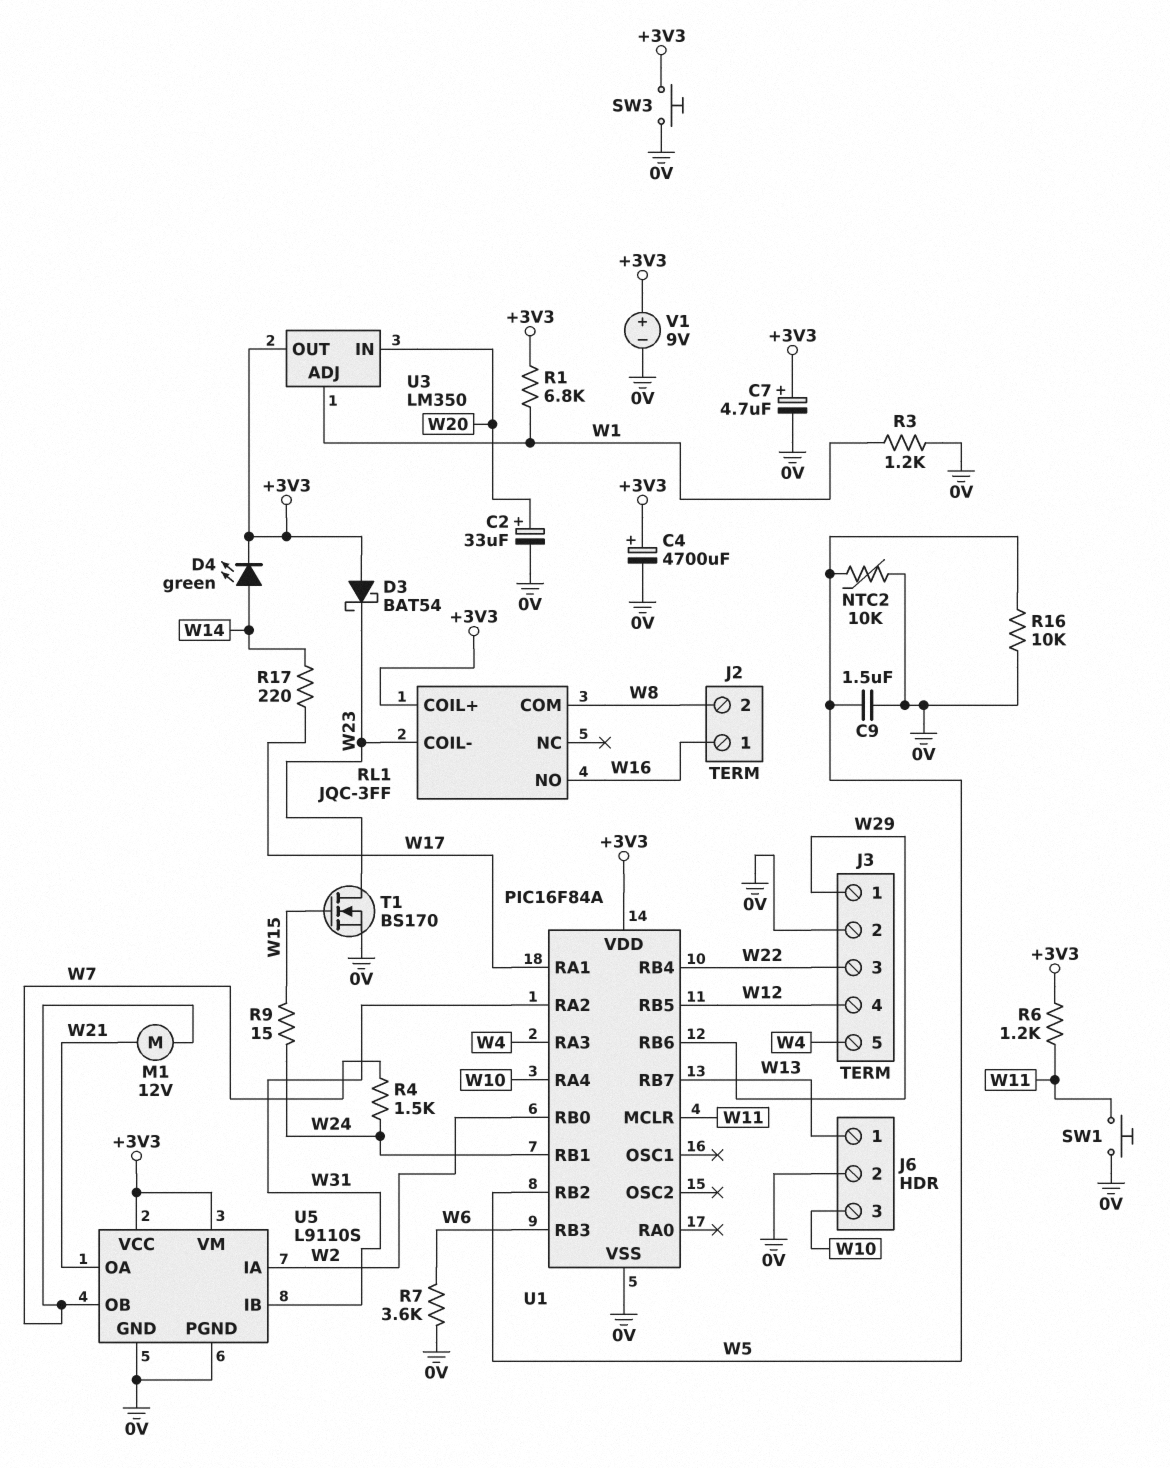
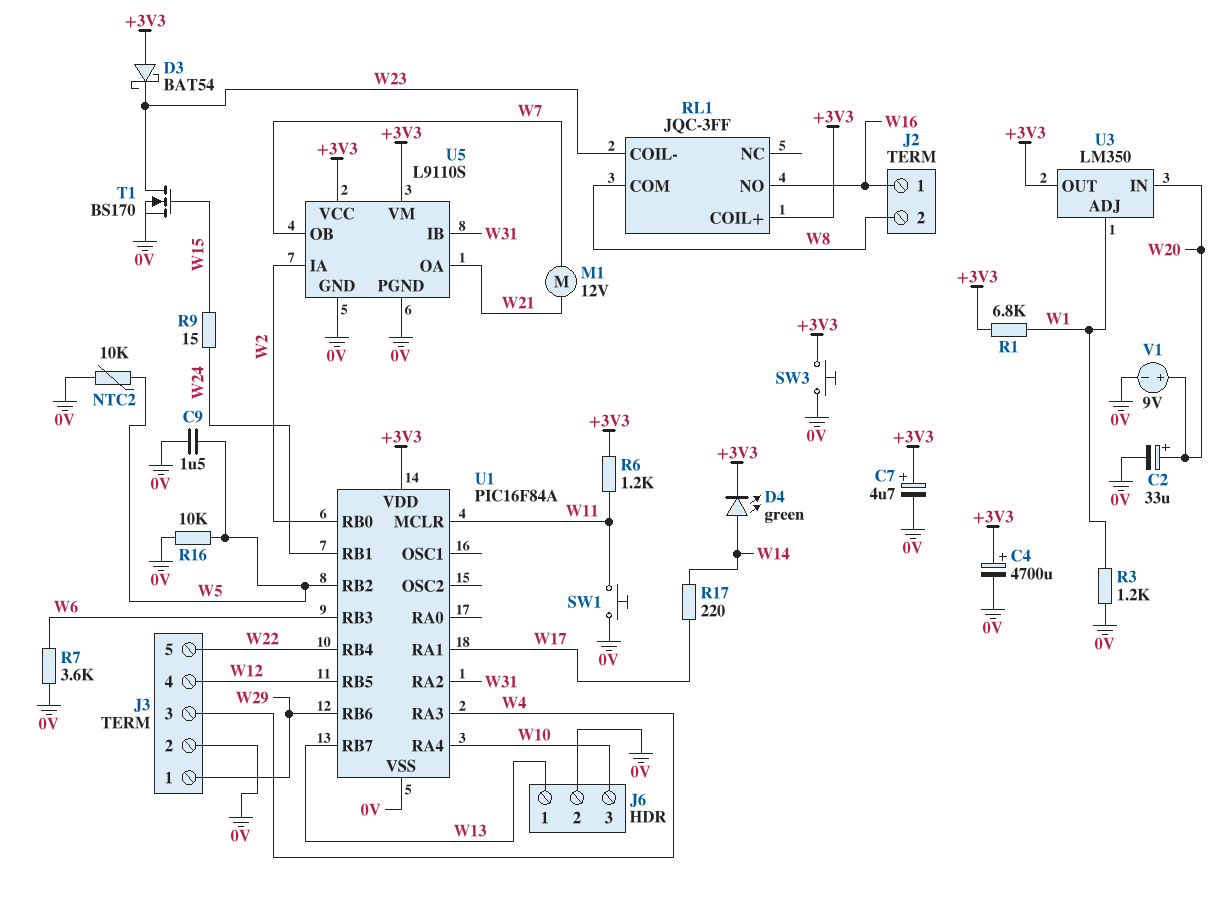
J3 pin 3: W22 -> W4
J3 pin 5: W4 -> W22
R4: 1.5k (W7, W24) -> none
V1: 9V (plus +3V3, minus 0V) -> 9V (plus W20, minus 0V)

